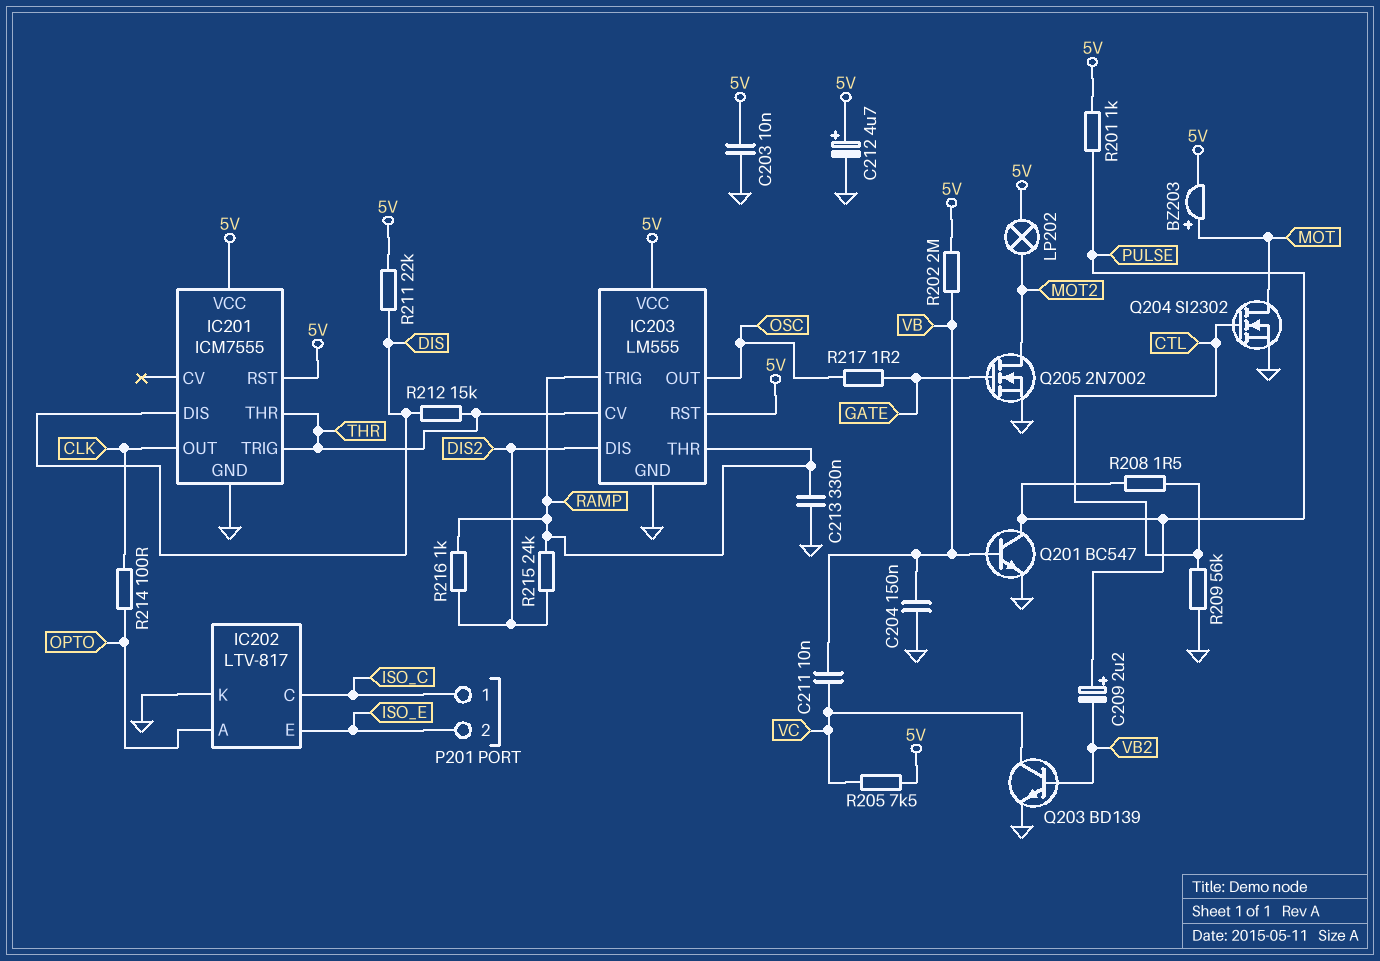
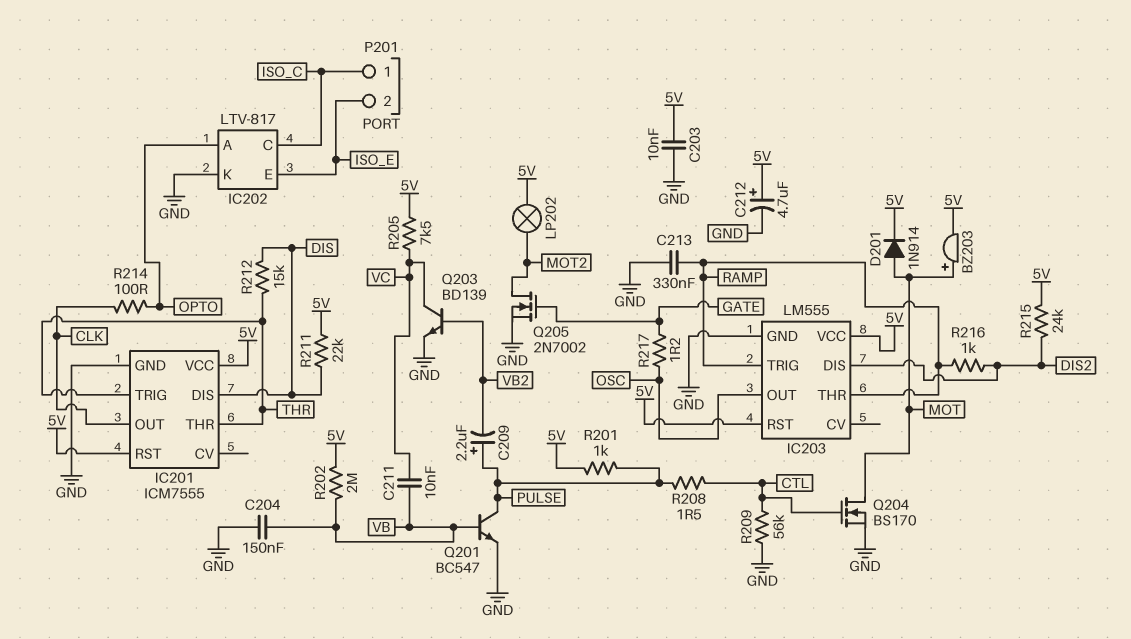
D201: none -> diode 1N914 (A MOT, K 5V)
IC203 pin CV: THR -> none
Q204: NMOS SI2302 (G CTL, D MOT, S GND) -> NMOS BS170 (G CTL, D MOT, S GND)
R215: 24k (DIS2, RAMP) -> 24k (5V, DIS2)

